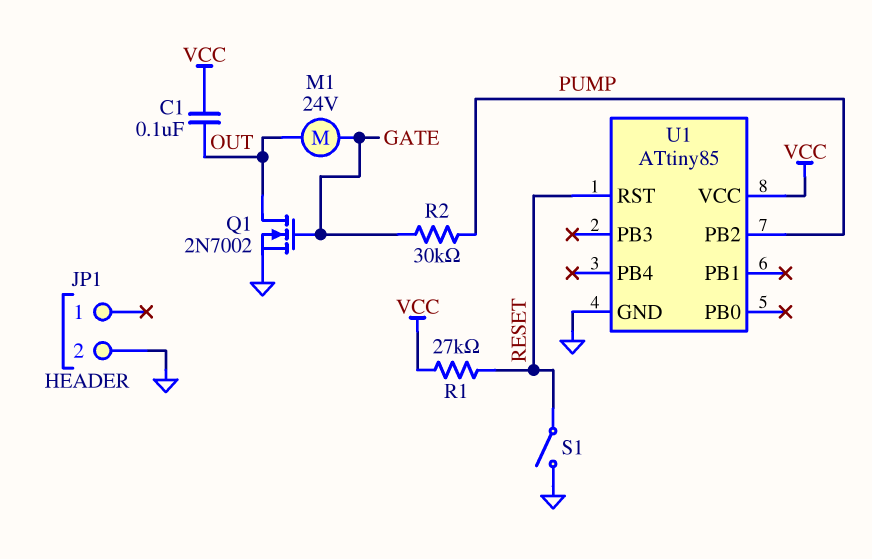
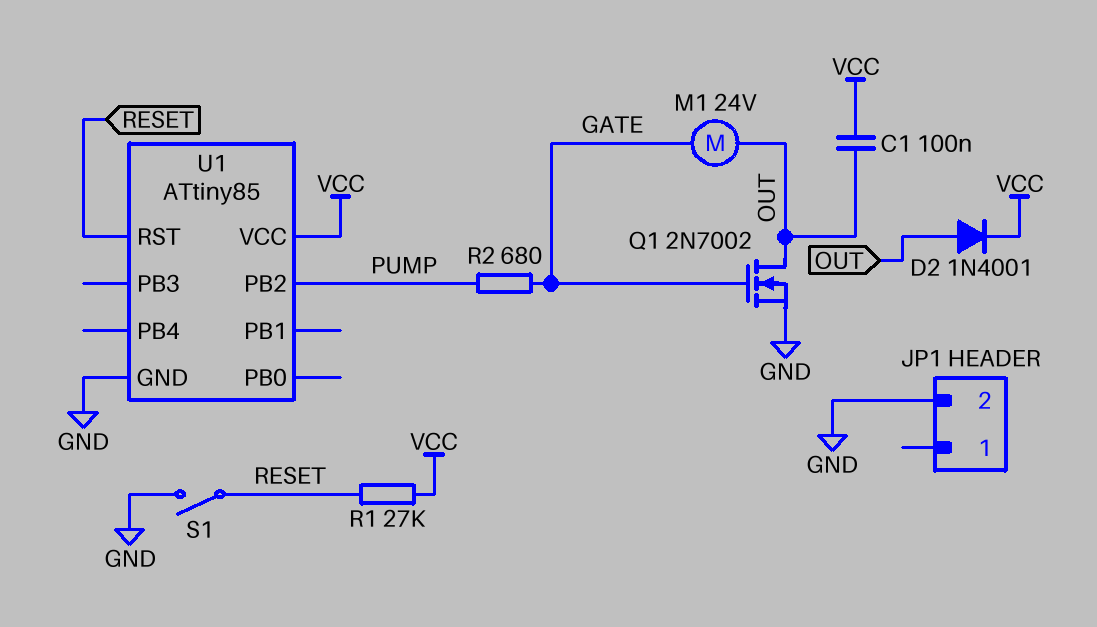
D2: none -> diode 1N4001 (A OUT, K VCC)
R2: 30k (GATE, PUMP) -> 680 (GATE, PUMP)

